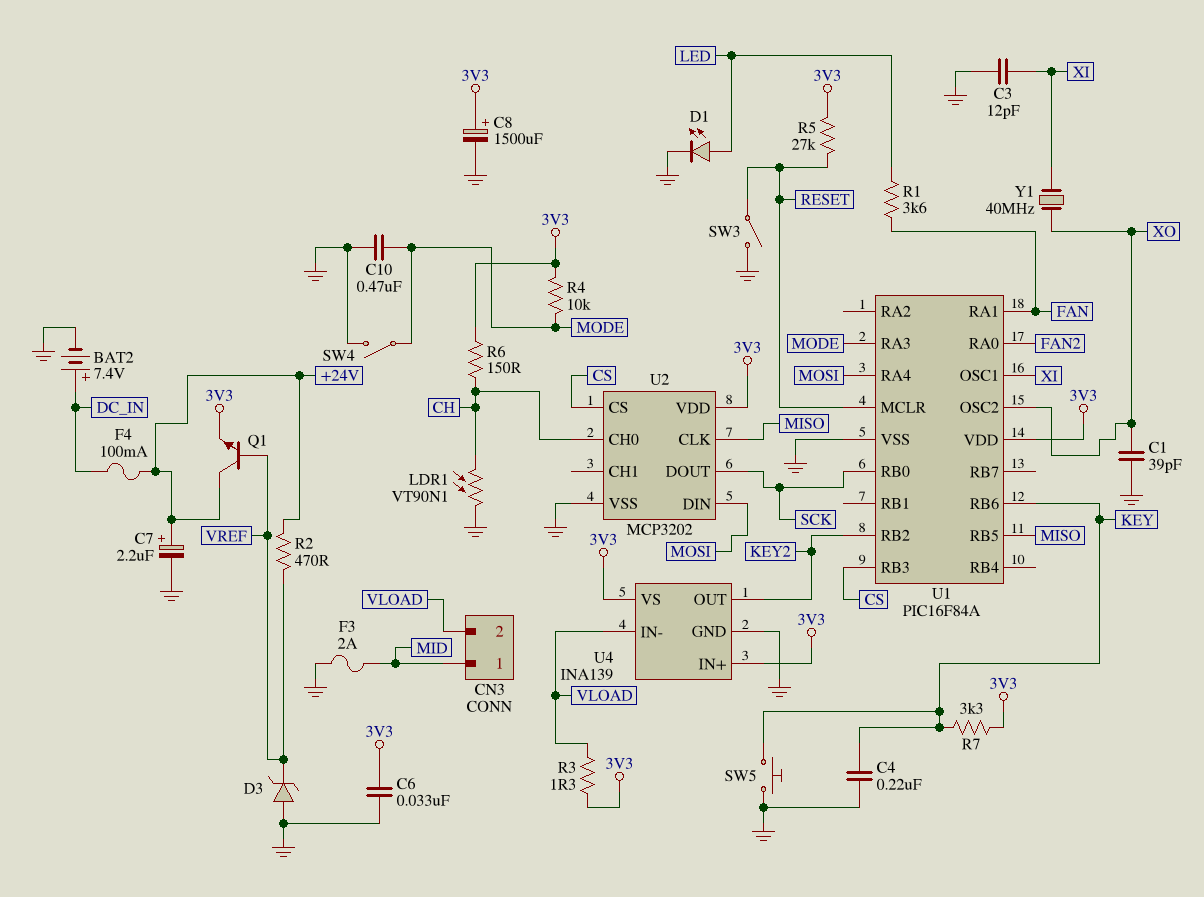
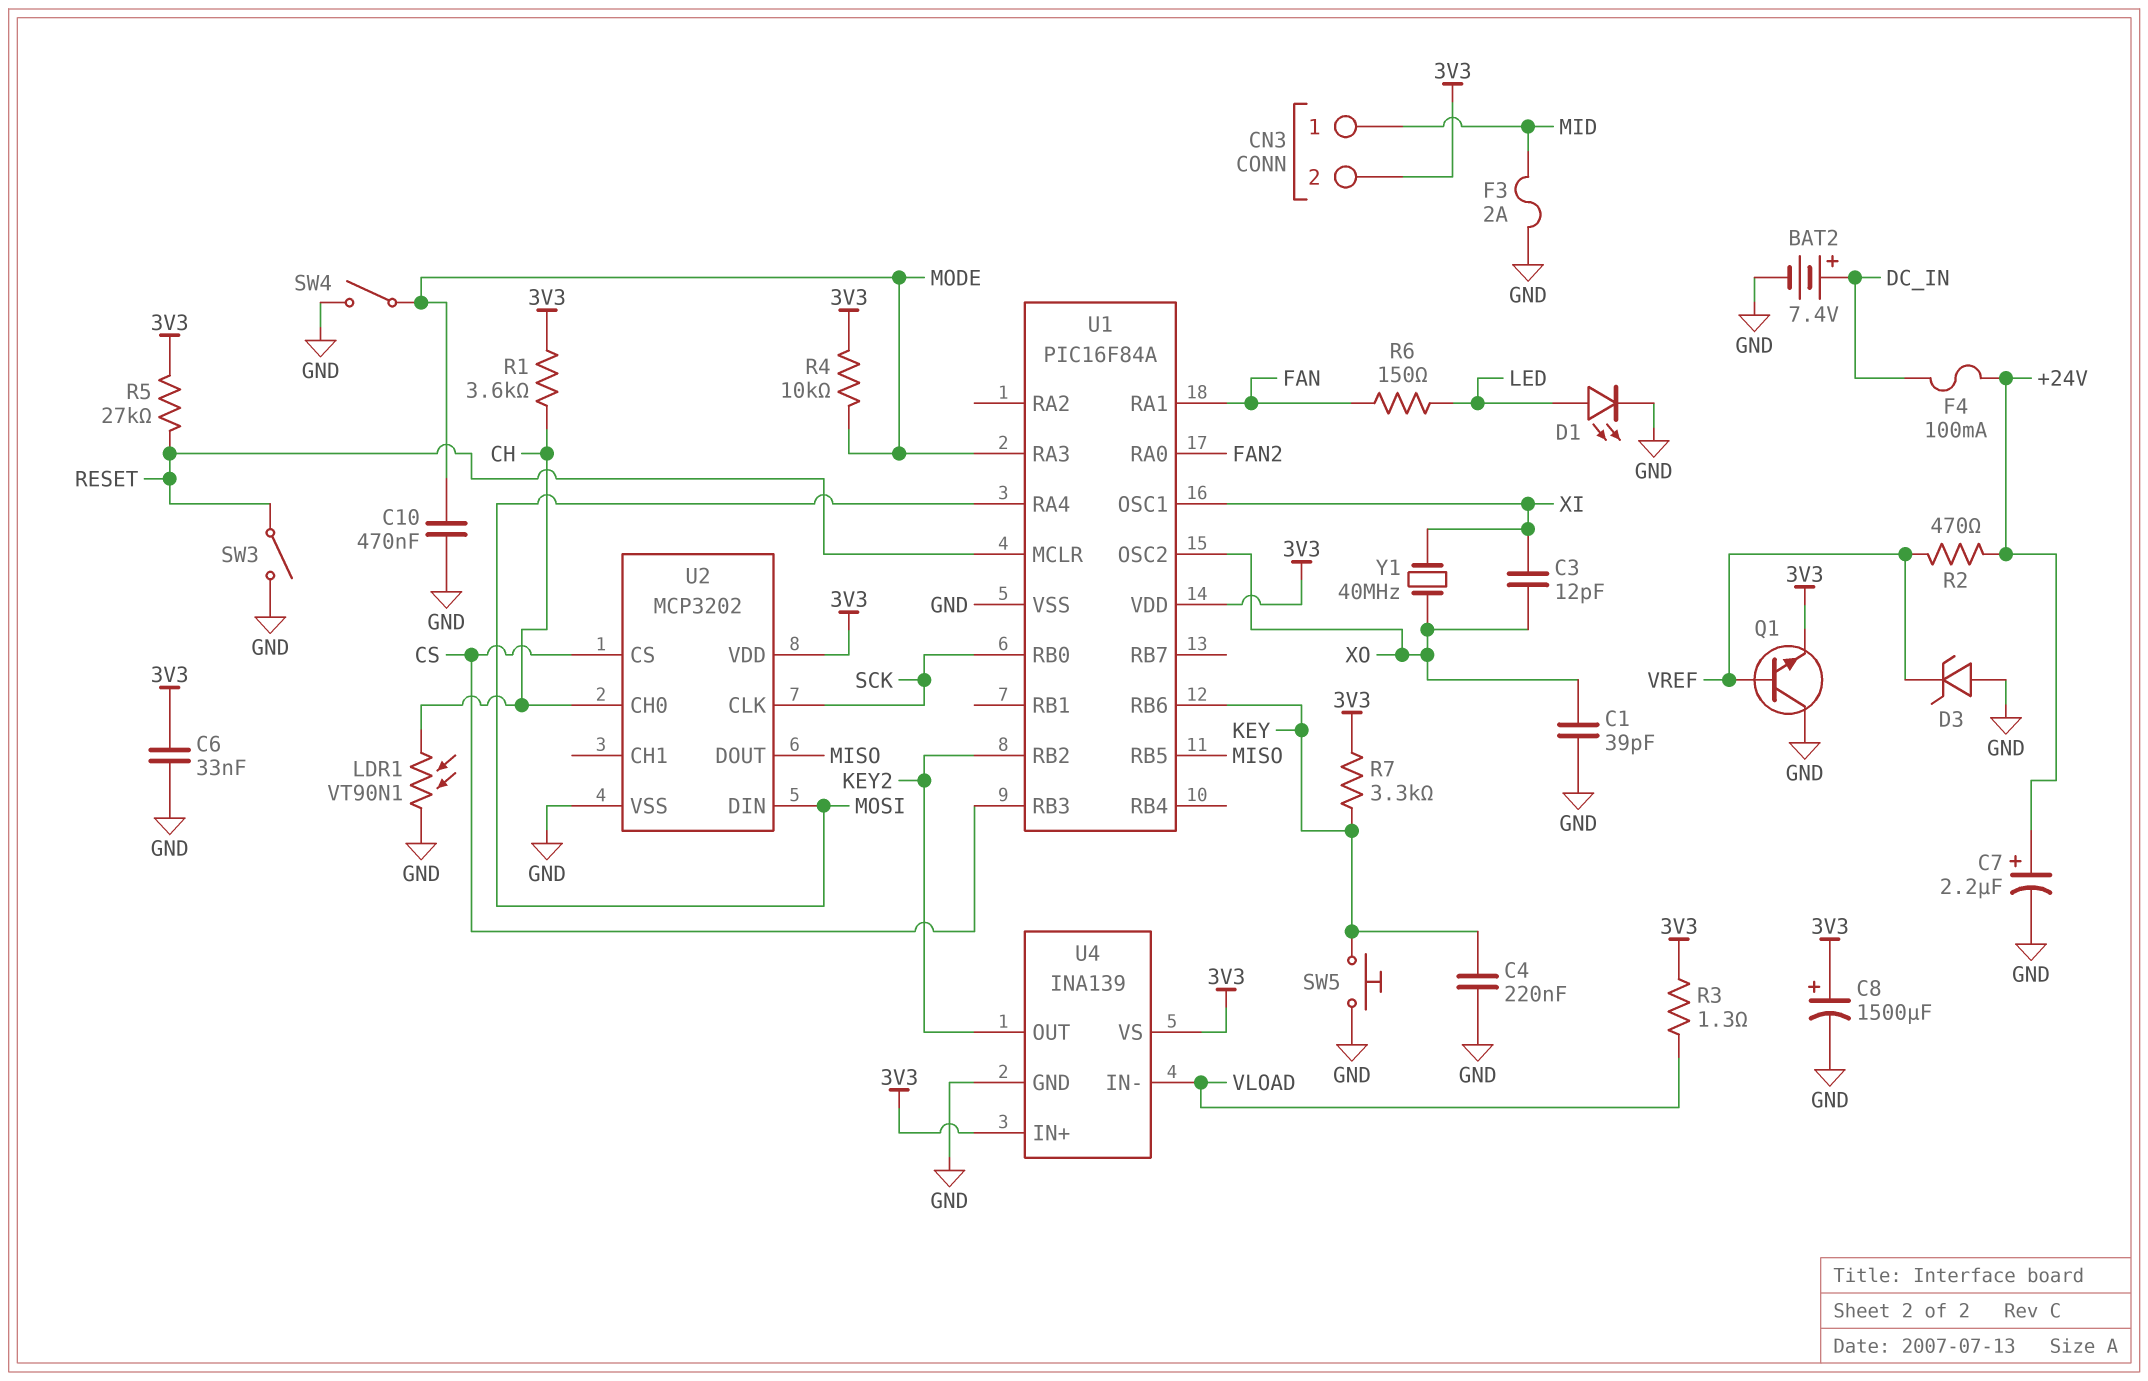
C3: 12pF (GND, XI) -> 12pF (XI, XO)
CN3 pin 2: VLOAD -> 3V3
Q1: NPN (B VREF, C +24V, E 3V3) -> NPN (B VREF, C GND, E 3V3)
R1: 3.6k (FAN, LED) -> 3.6k (3V3, CH)
R6: 150 (3V3, CH) -> 150 (FAN, LED)
U2 pin CLK: MISO -> SCK
U2 pin DOUT: SCK -> MISO

